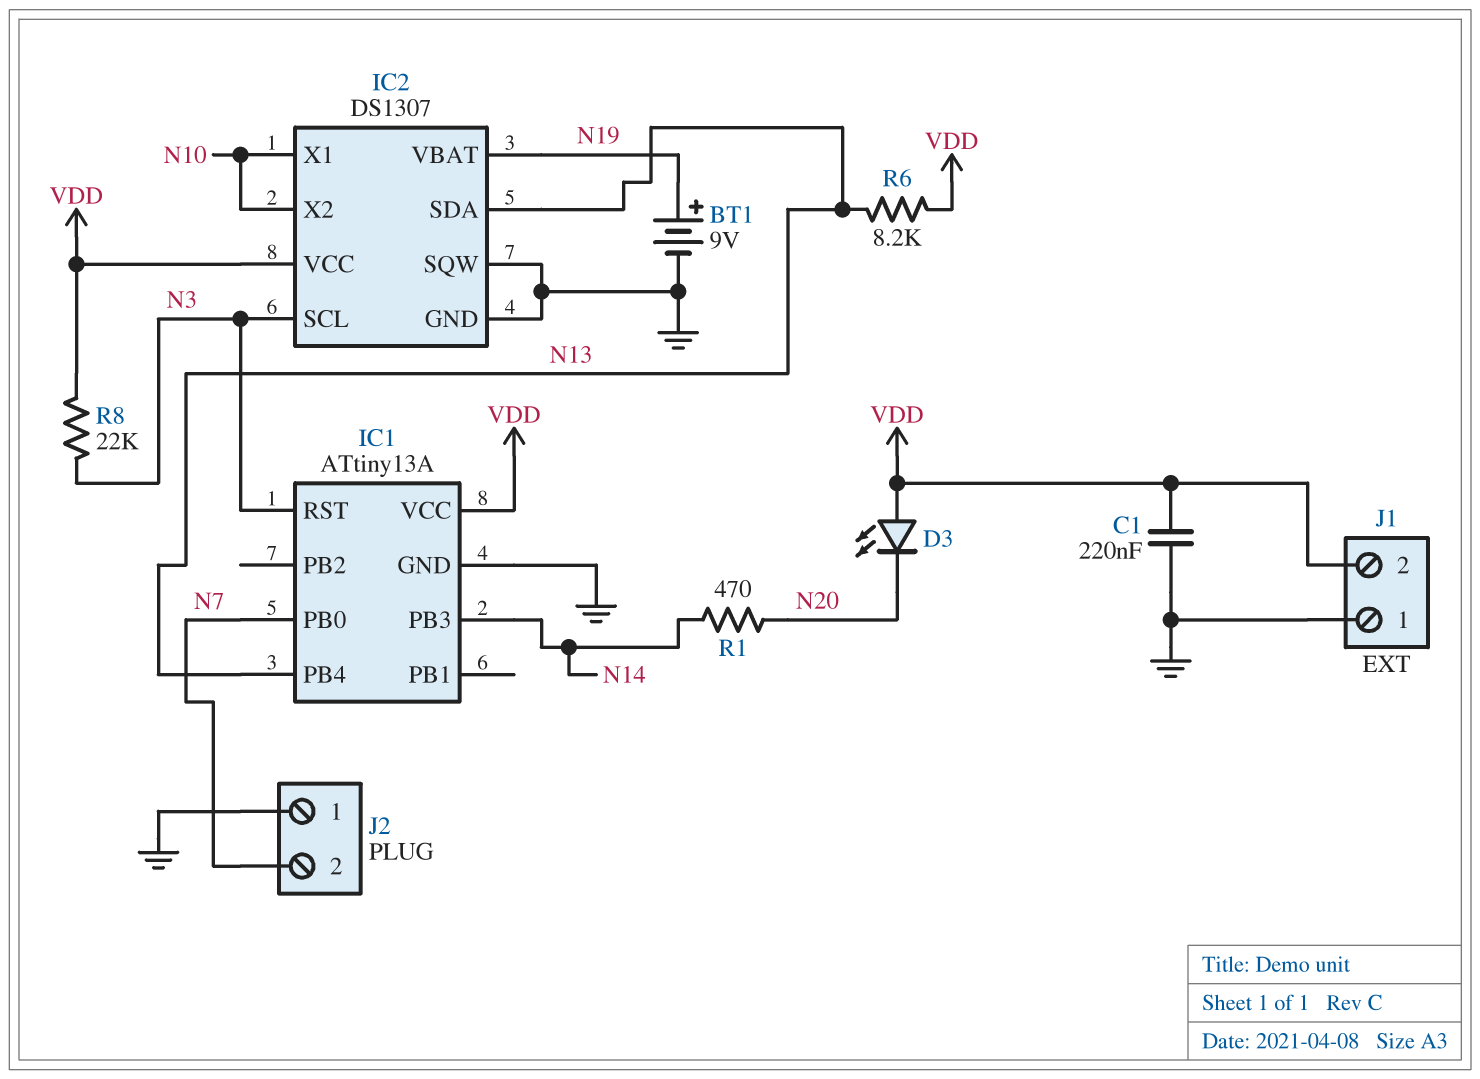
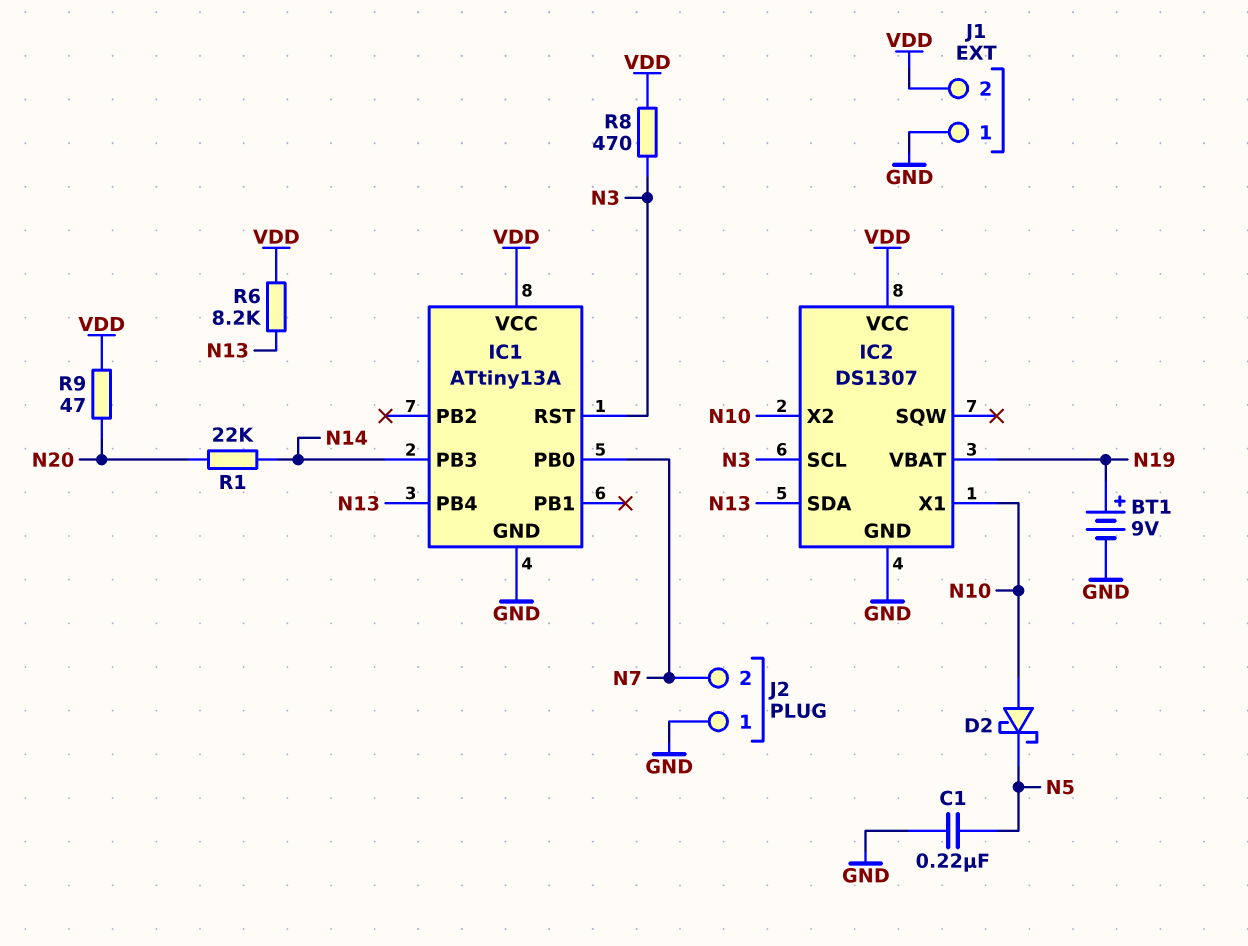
C1: 220nF (GND, VDD) -> 220nF (GND, N5)
D2: none -> schottky (A N10, K N5)
D3: LED (A VDD, K N20) -> none
IC2 pin SQW: GND -> none
R1: 470 (N14, N20) -> 22k (N14, N20)
R8: 22k (N3, VDD) -> 470 (N3, VDD)
R9: none -> 47 (N20, VDD)

